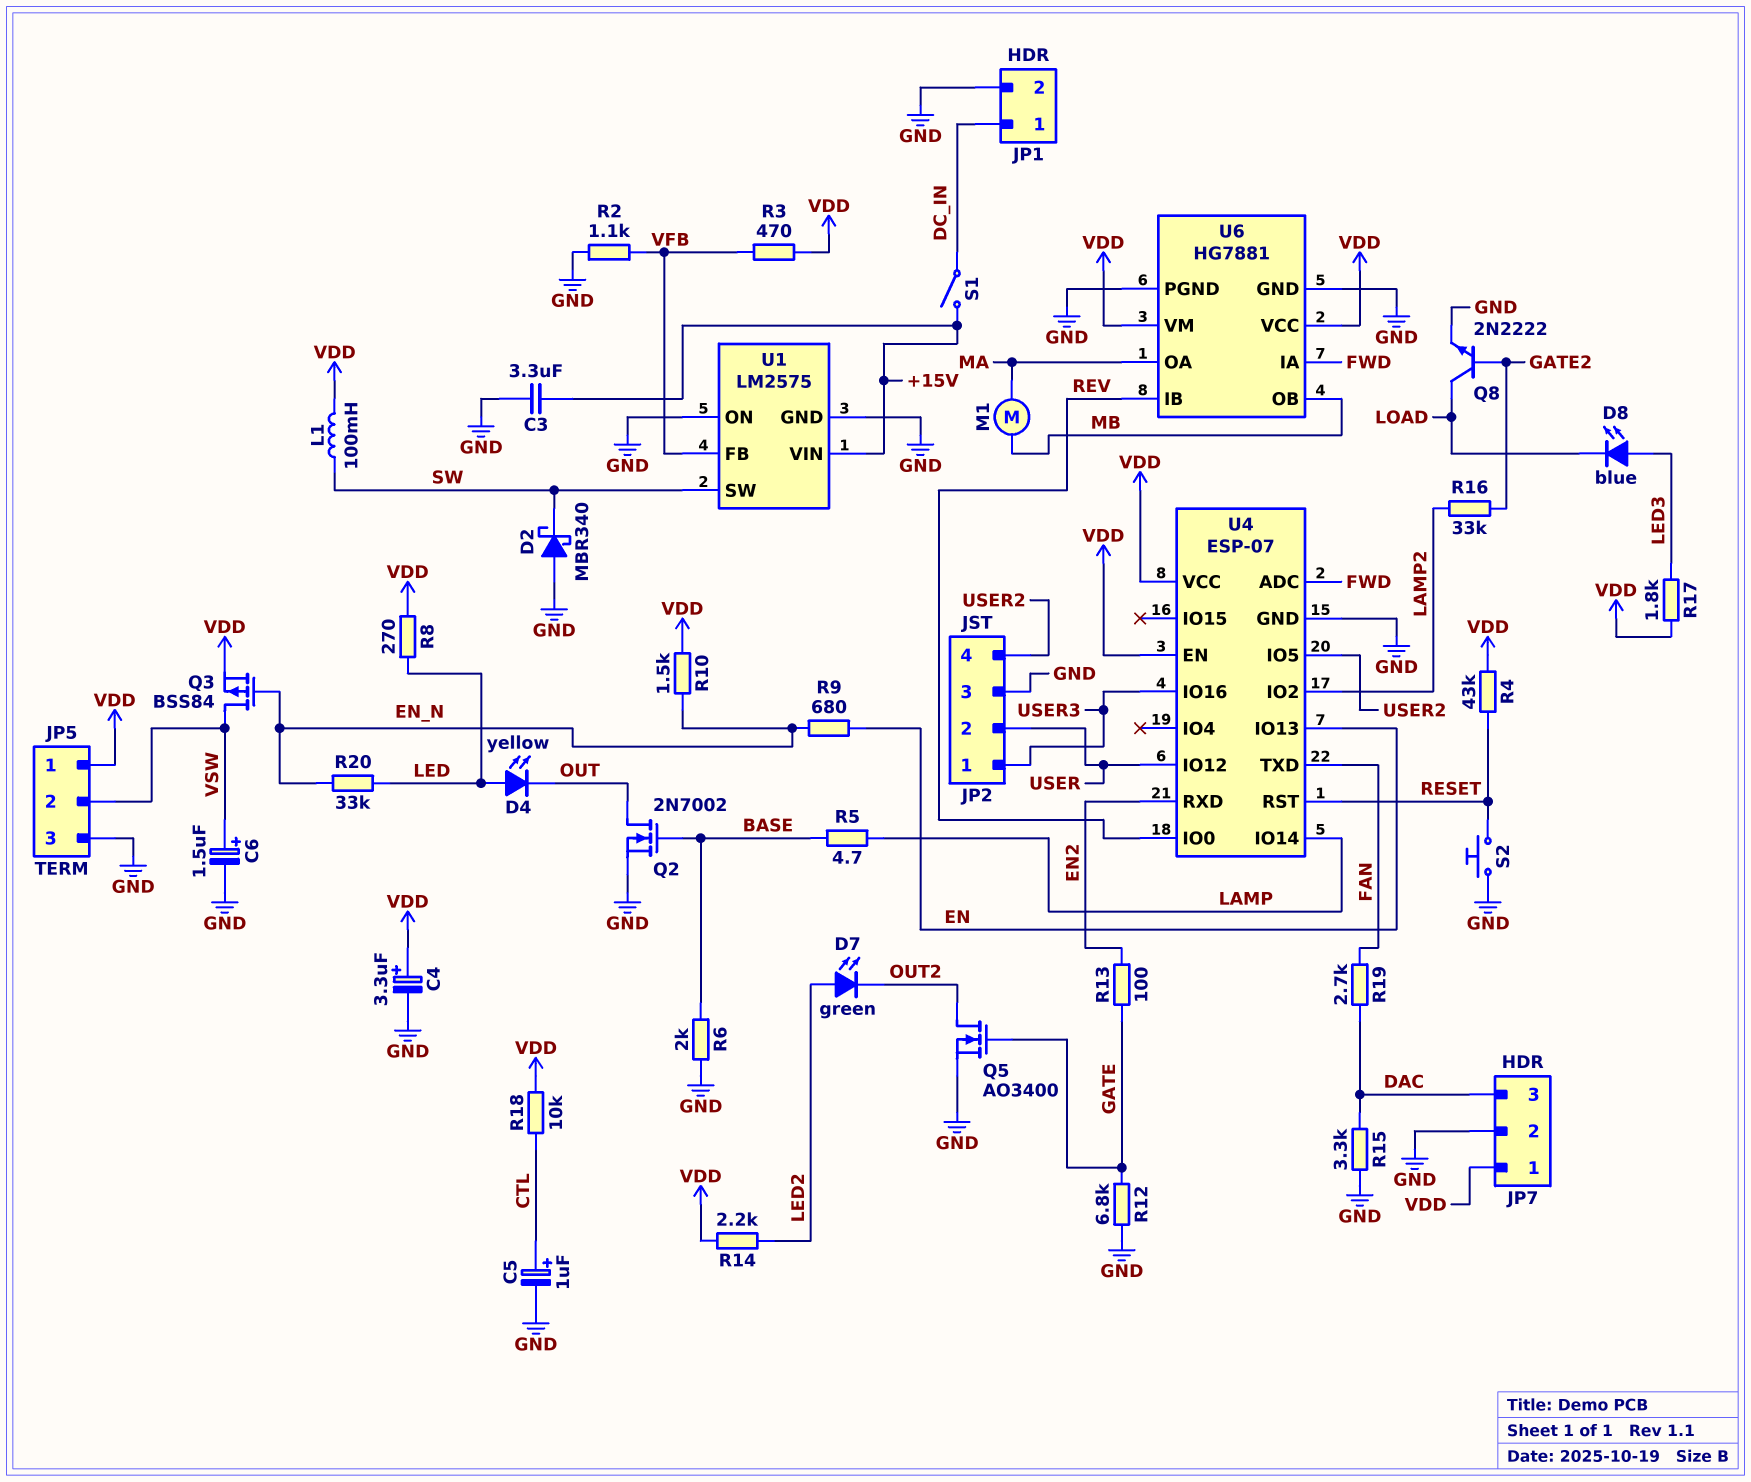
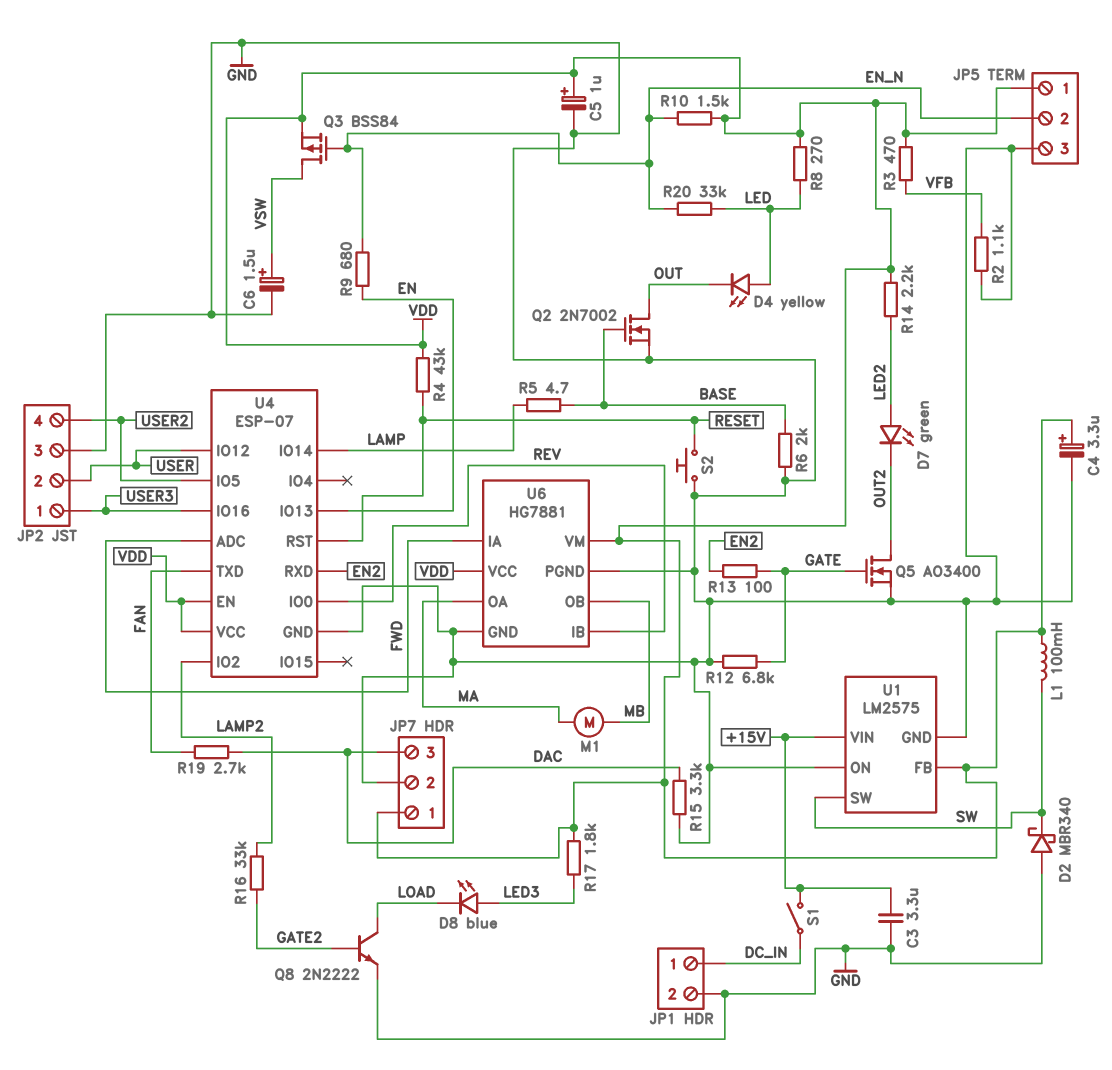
C5: 1uF (plus CTL, minus GND) -> 1uF (plus VDD, minus GND)
JP5 pin 2: VSW -> EN_N
R18: 10k (CTL, VDD) -> none
U1 pin FB: VFB -> VDD

